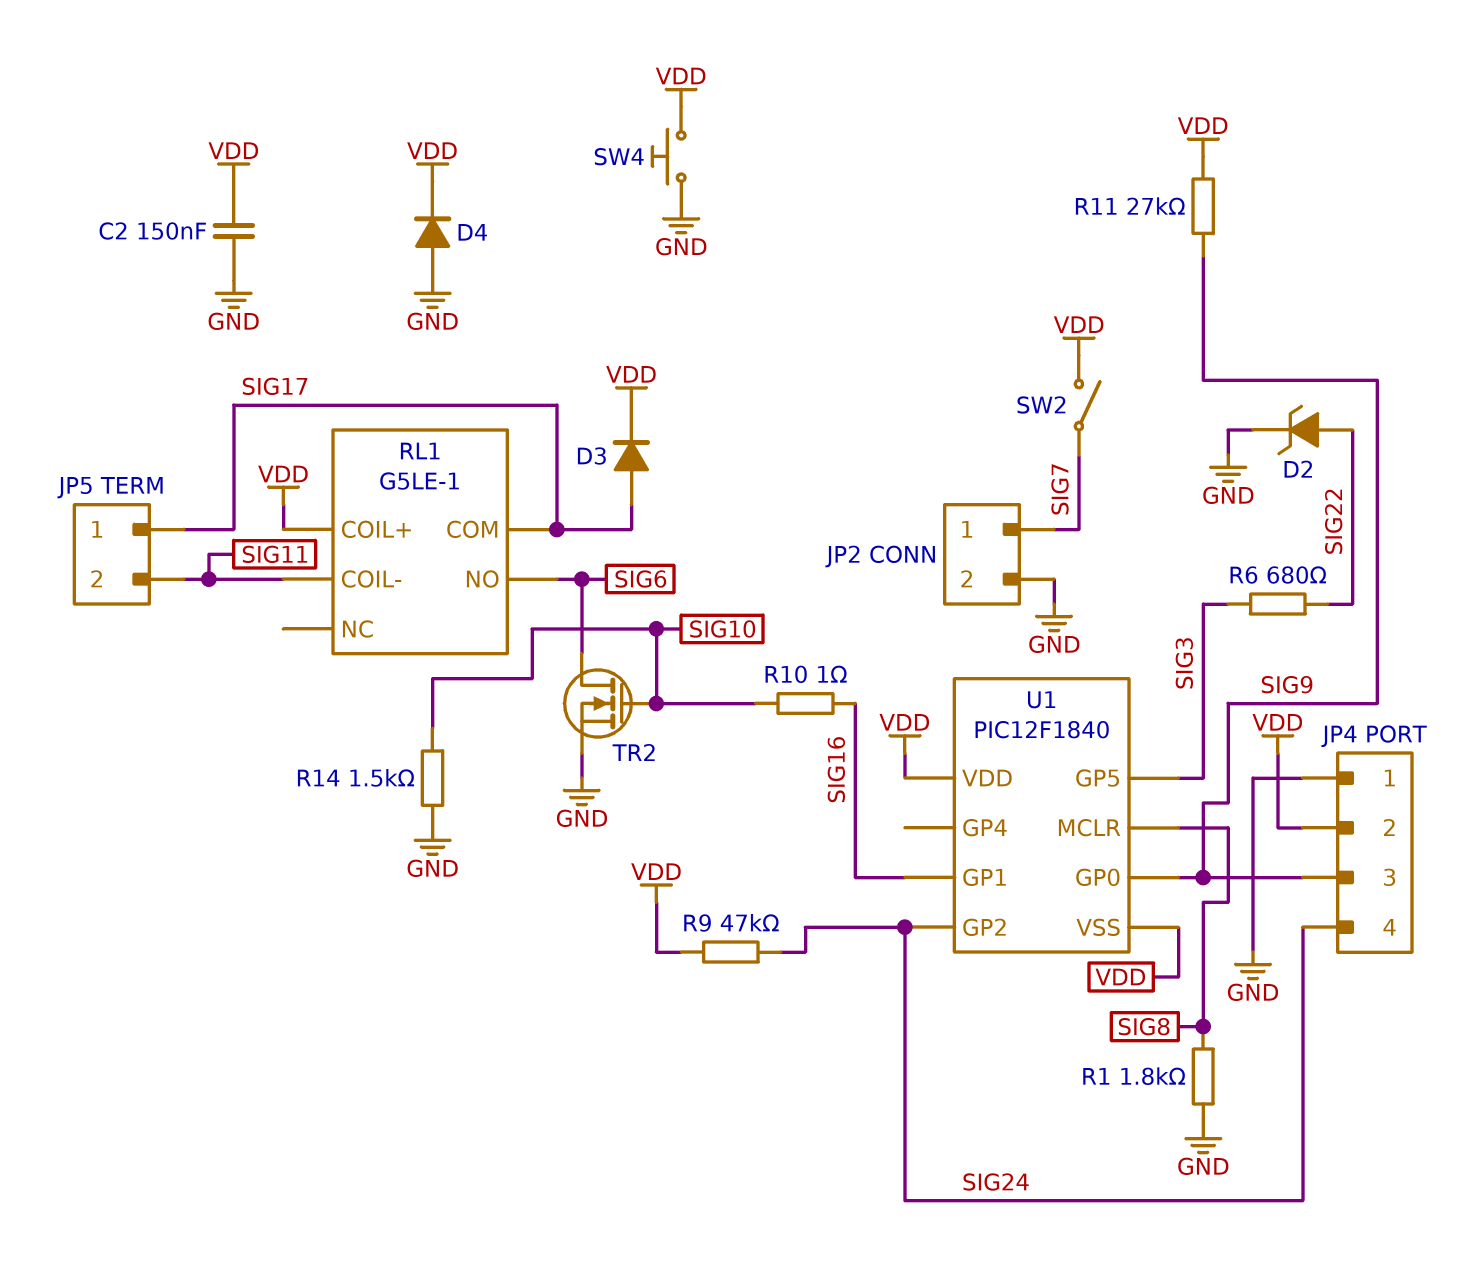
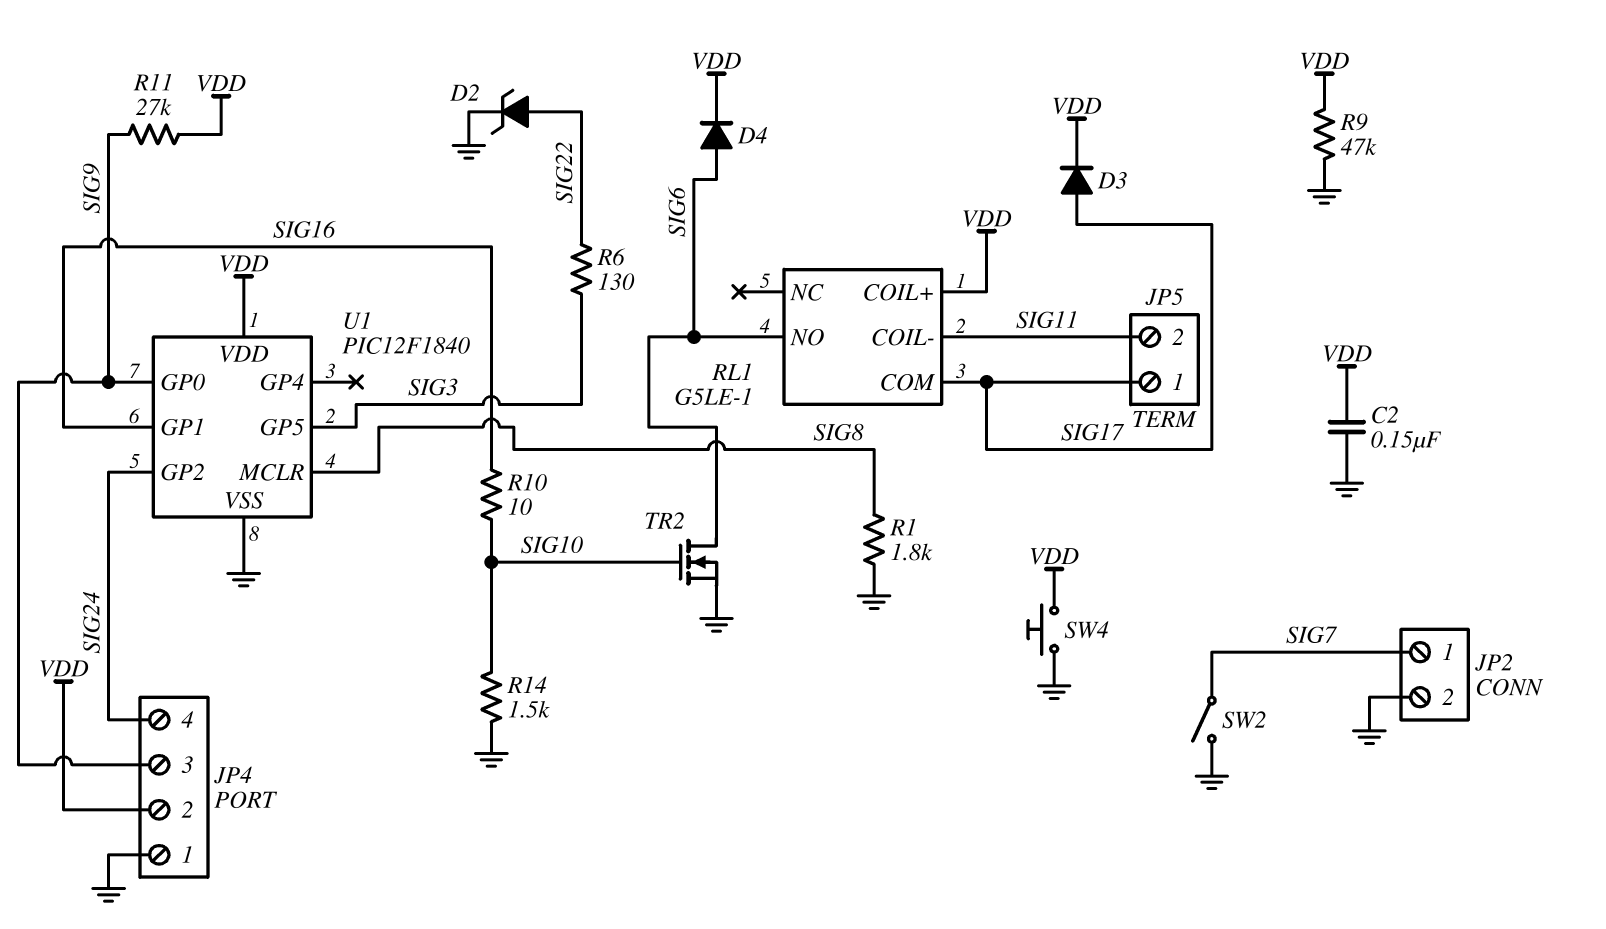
D4: diode (A GND, K VDD) -> diode (A SIG6, K VDD)
R6: 680 (SIG3, SIG22) -> 130 (SIG3, SIG22)
R9: 47k (SIG24, VDD) -> 47k (GND, VDD)
R10: 1 (SIG10, SIG16) -> 10 (SIG10, SIG16)
SW2: switch (SIG7, VDD) -> switch (GND, SIG7)
U1 pin VSS: VDD -> GND

